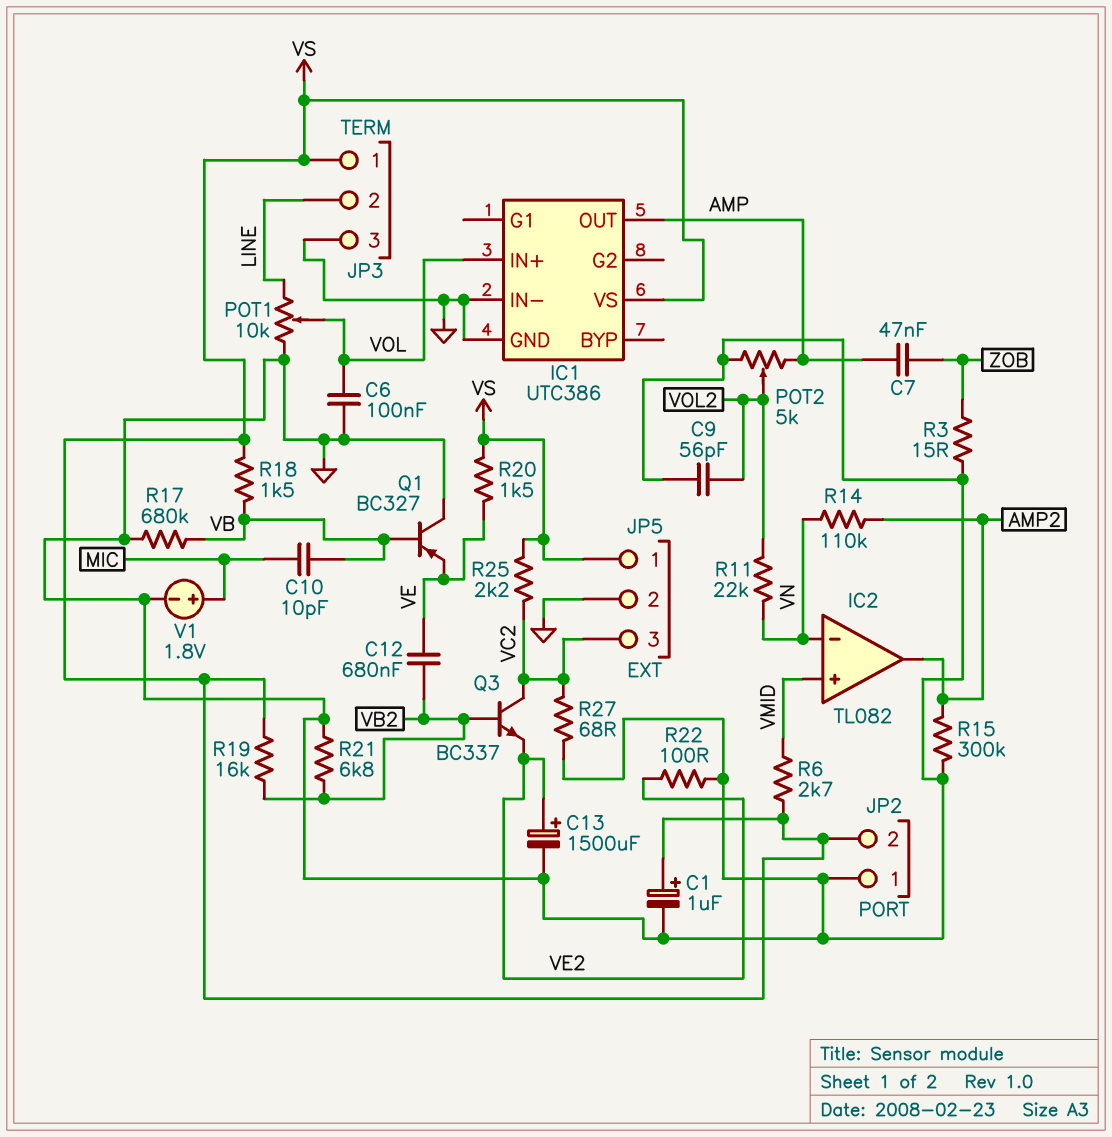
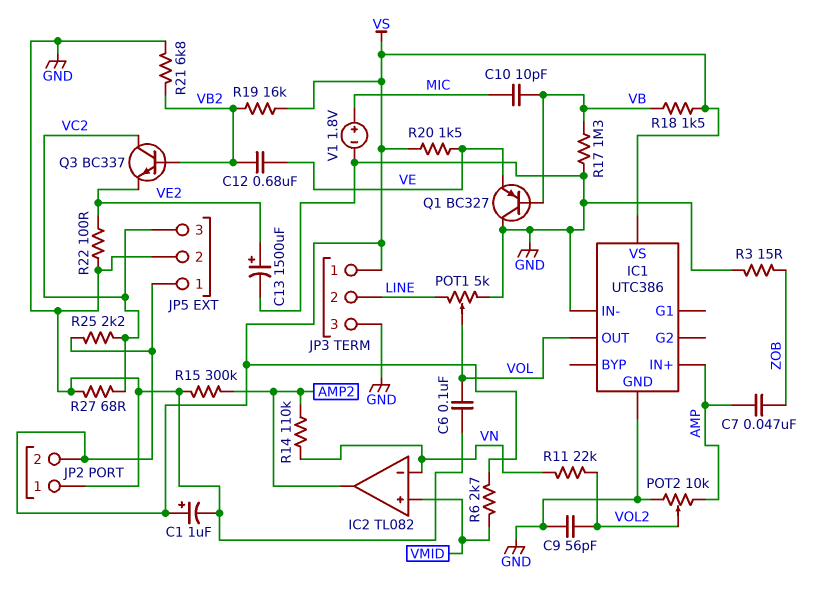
IC1 pin IN+: VOL -> AMP
IC1 pin OUT: AMP -> VOL
POT1: 10k (GND, LINE, wiper VOL) -> 5k (GND, LINE, wiper VOL)
POT2: 5k (AMP, GND, wiper VOL2) -> 10k (AMP, GND, wiper VOL2)
R17: 680k (GND, VB) -> 1.3M (GND, VB)

